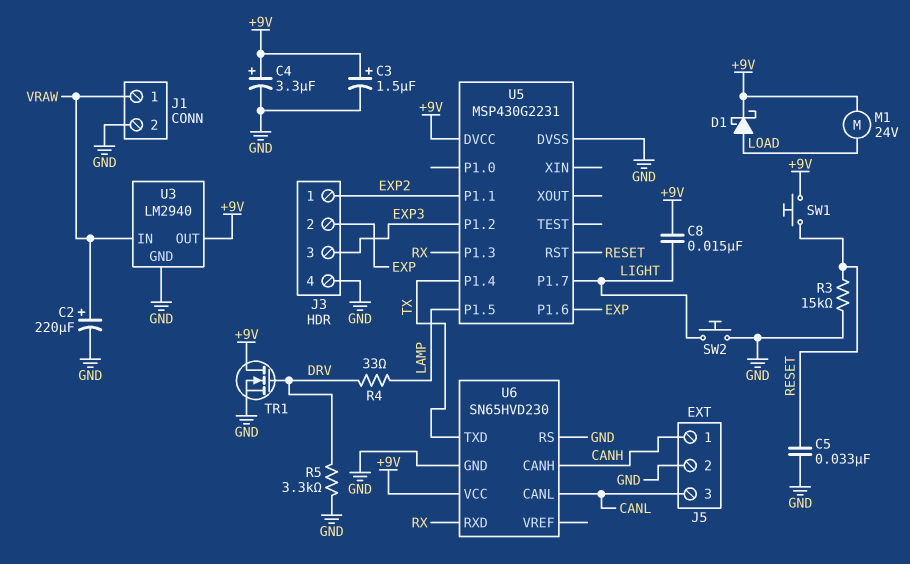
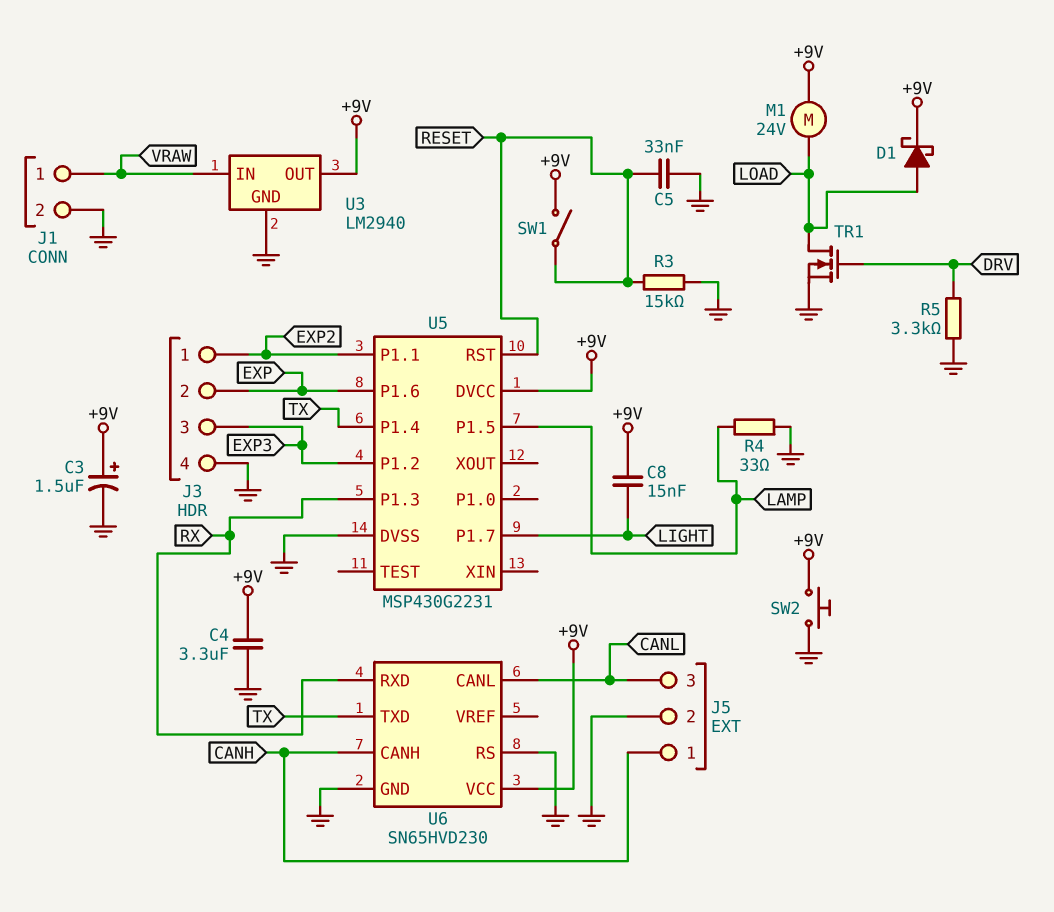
C2: 220uF (plus VRAW, minus GND) -> none
C4: 3.3uF (plus +9V, minus GND) -> 3.3uF (+9V, GND)
R4: 33 (DRV, LAMP) -> 33 (GND, LAMP)
SW1: button (+9V, RESET) -> switch (+9V, RESET)
SW2: button (GND, LIGHT) -> button (+9V, GND)
TR1: NMOS (G DRV, D +9V, S GND) -> NMOS (G DRV, D LOAD, S GND)

